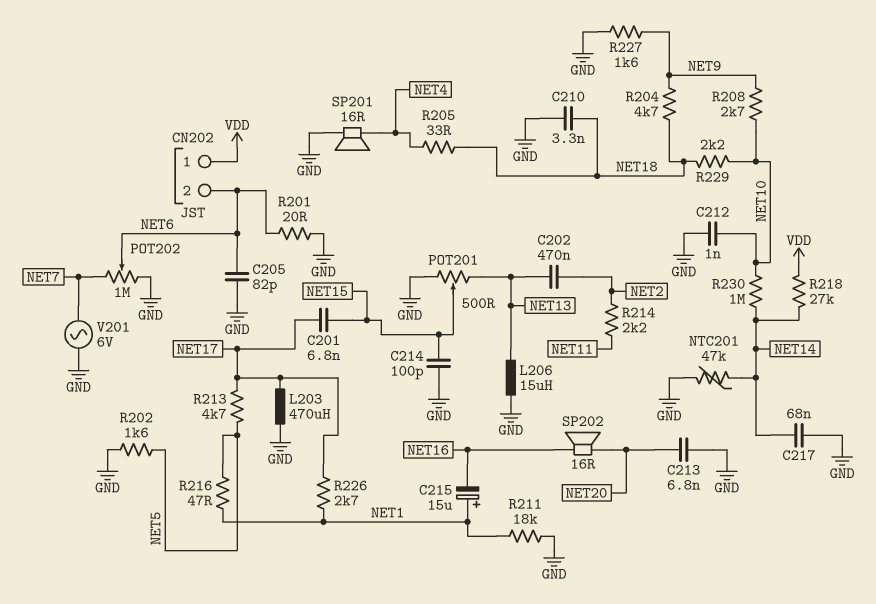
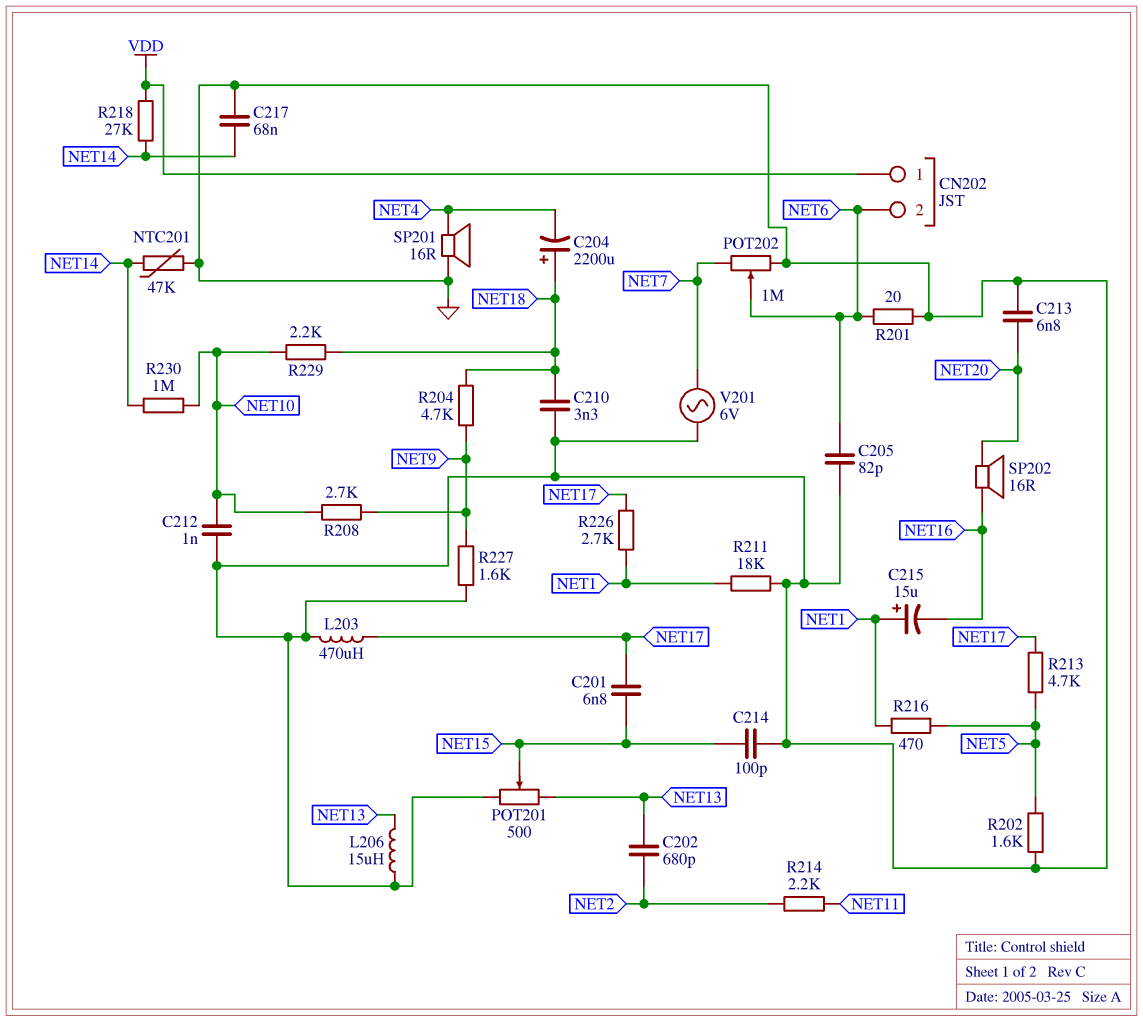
C202: 470nF (NET2, NET13) -> 680pF (NET2, NET13)
C204: none -> 2200uF (plus NET18, minus NET4)
R205: 33 (NET4, NET18) -> none
R216: 47 (NET1, NET5) -> 470 (NET1, NET5)

